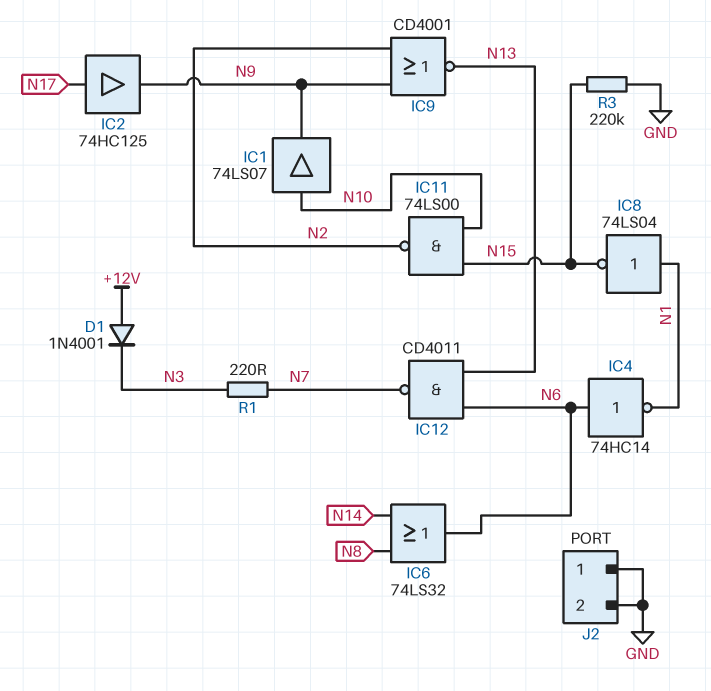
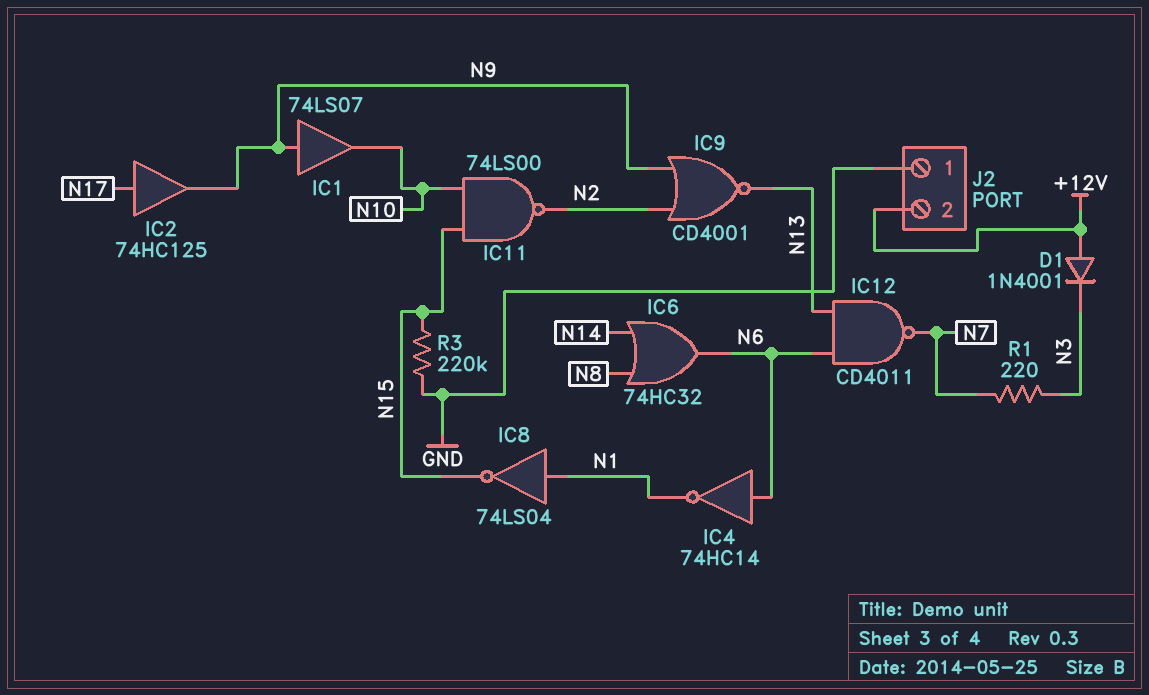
IC1: buffer 74LS07 (in N10, out N9) -> buffer 74LS07 (in N9, out N10)
IC6: OR 74LS32 (in N8, in N14, out N6) -> OR 74HC32 (in N8, in N14, out N6)
J2 pin 2: GND -> +12V

